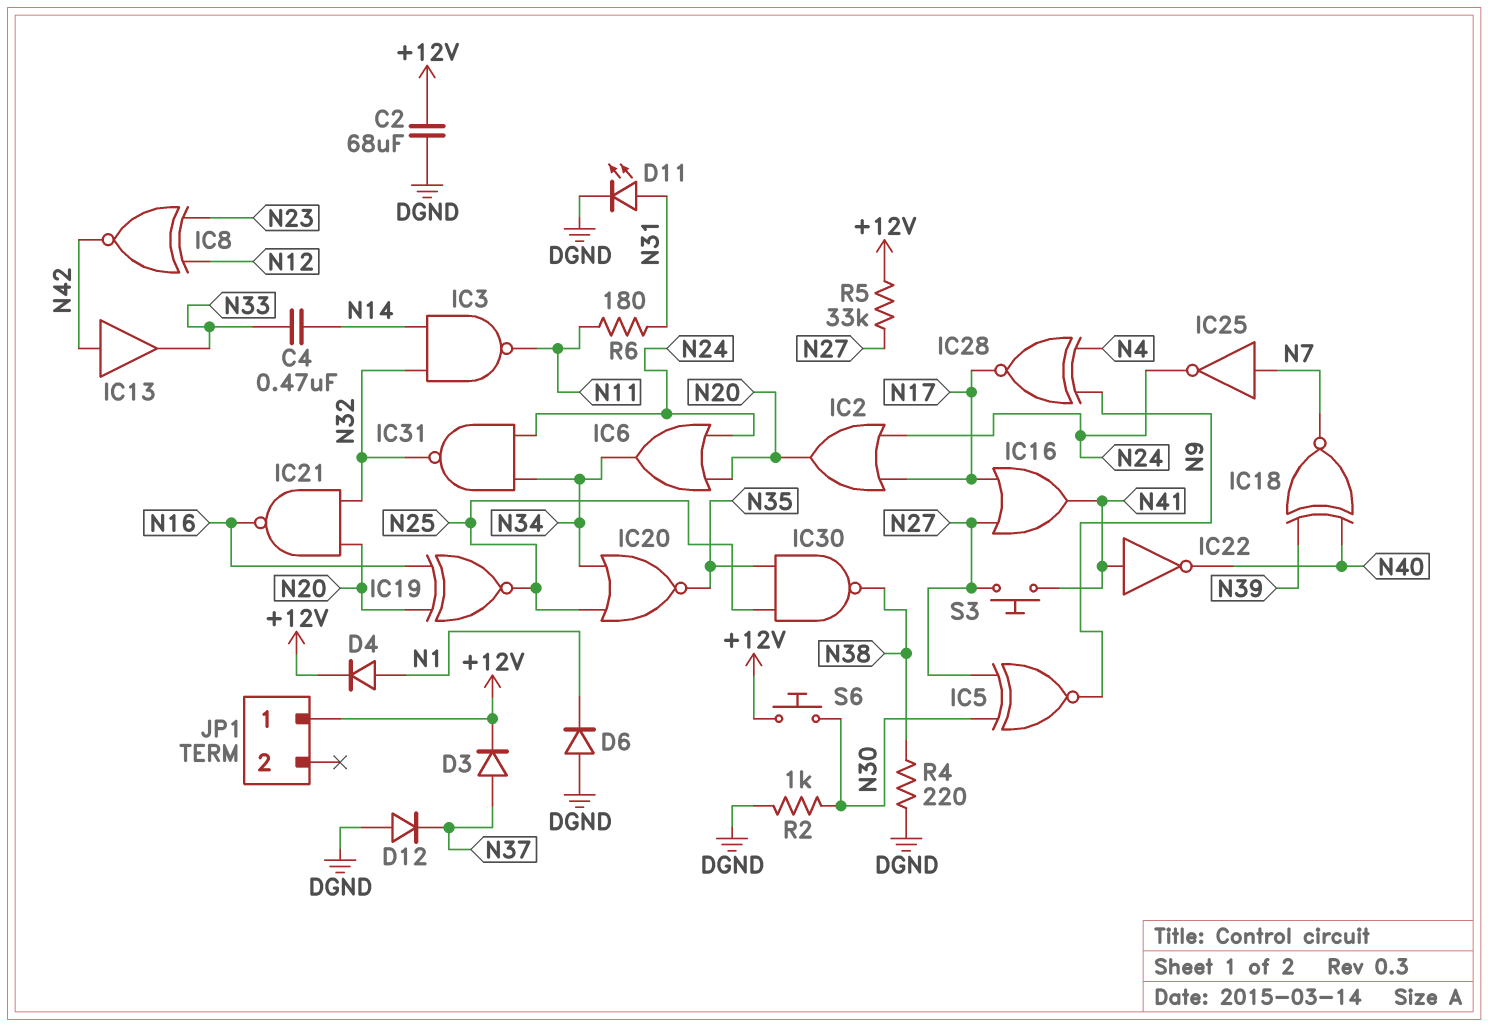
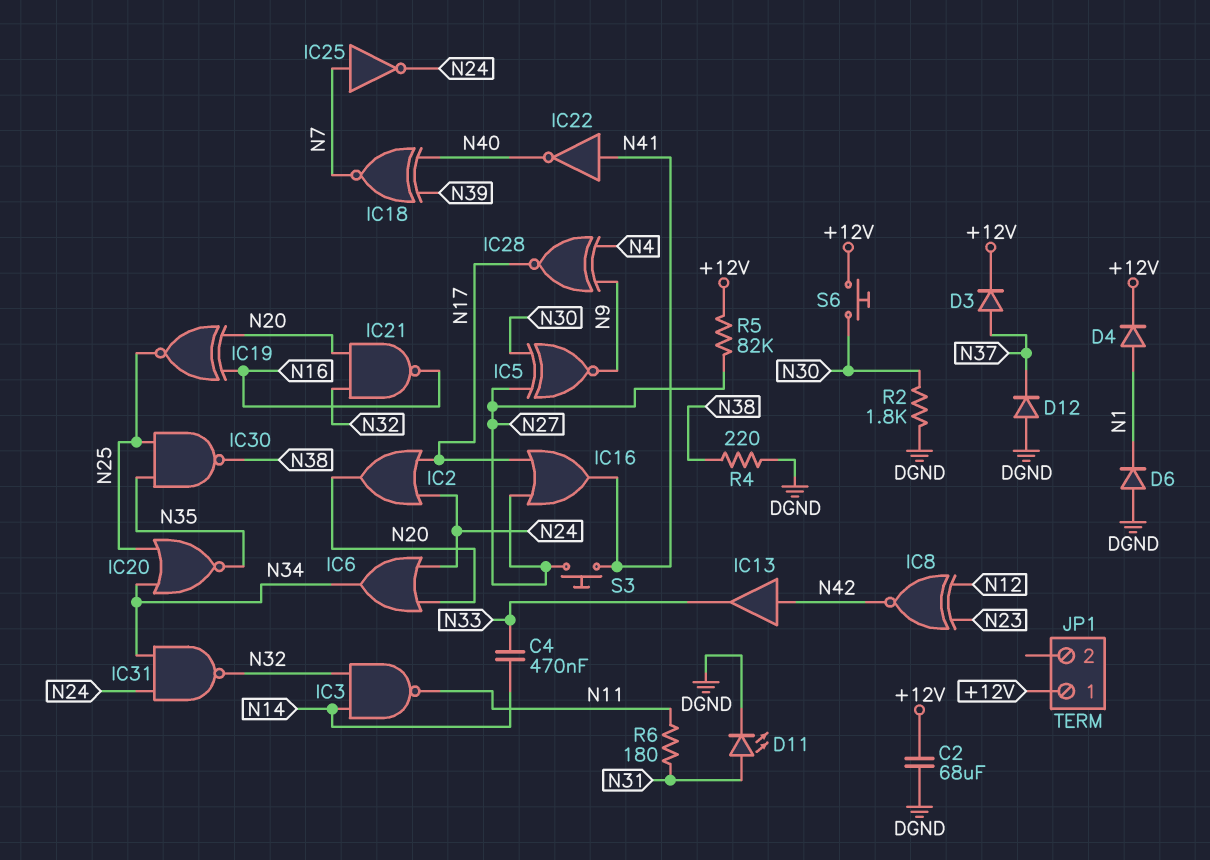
R2: 1k (DGND, N30) -> 1.8k (DGND, N30)
R5: 33k (+12V, N27) -> 82k (+12V, N27)

